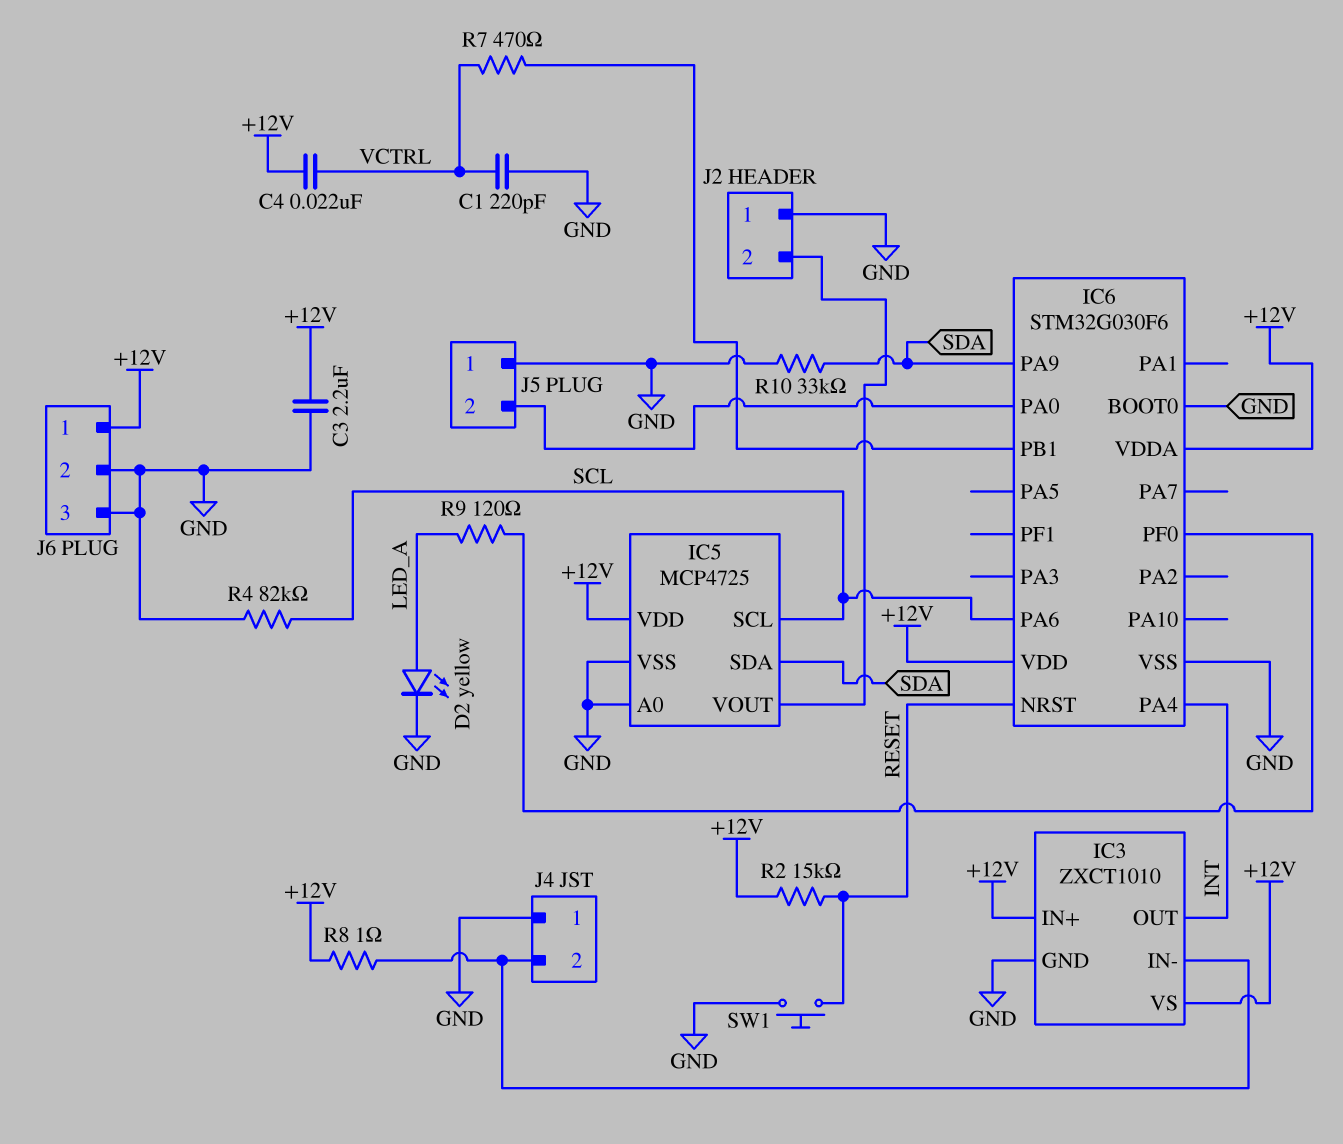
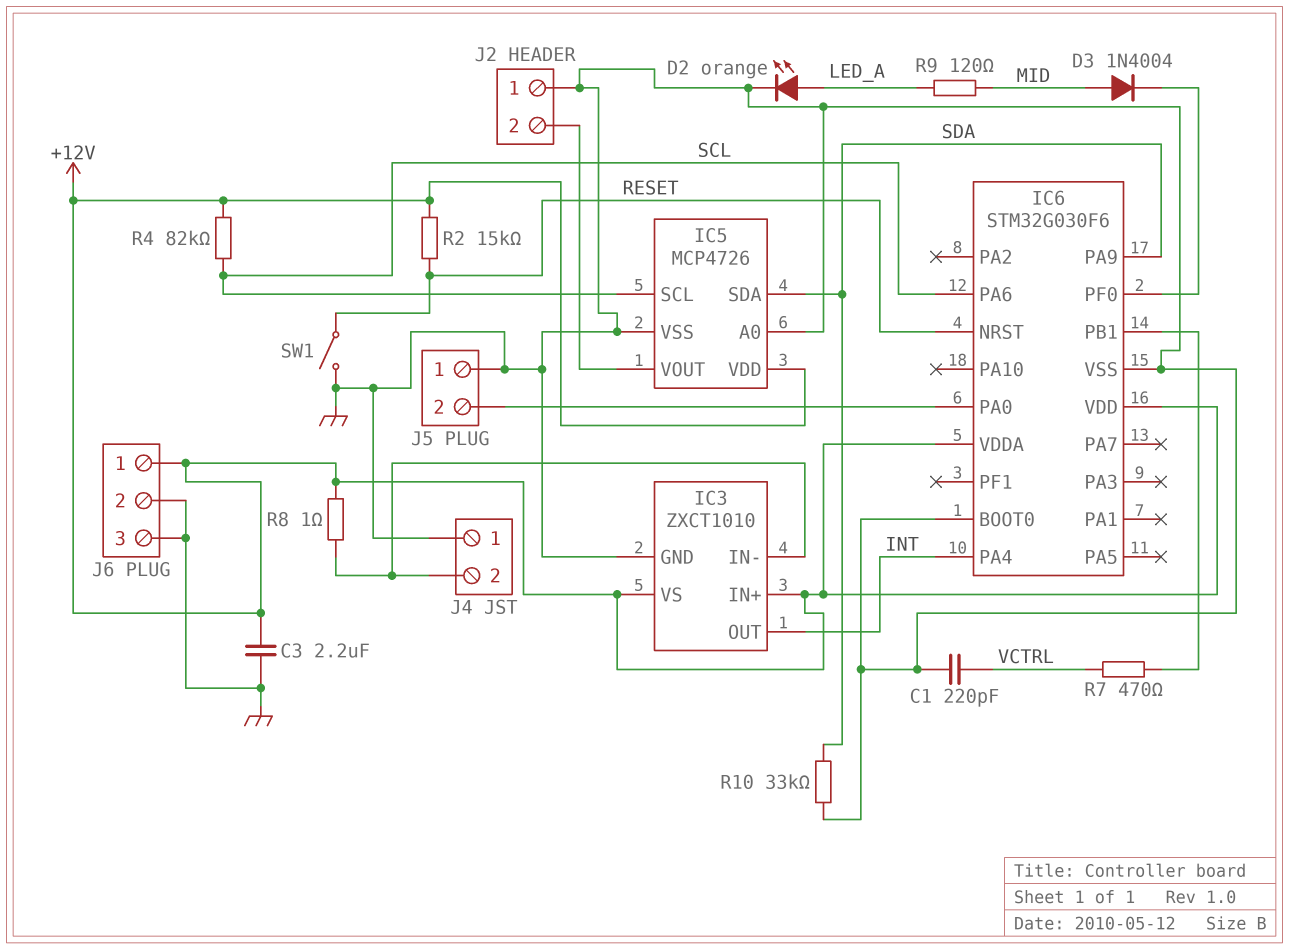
C4: 22nF (+12V, VCTRL) -> none
D2: LED yellow (A LED_A, K GND) -> LED orange (A LED_A, K GND)
D3: none -> diode 1N4004 (A MID, K IC6/PF0)
IC5: MCP4725 -> MCP4726
R4: 82k (GND, SCL) -> 82k (+12V, SCL)
R9: 120 (IC6/PF0, LED_A) -> 120 (LED_A, MID)
SW1: button (GND, RESET) -> switch (GND, RESET)

